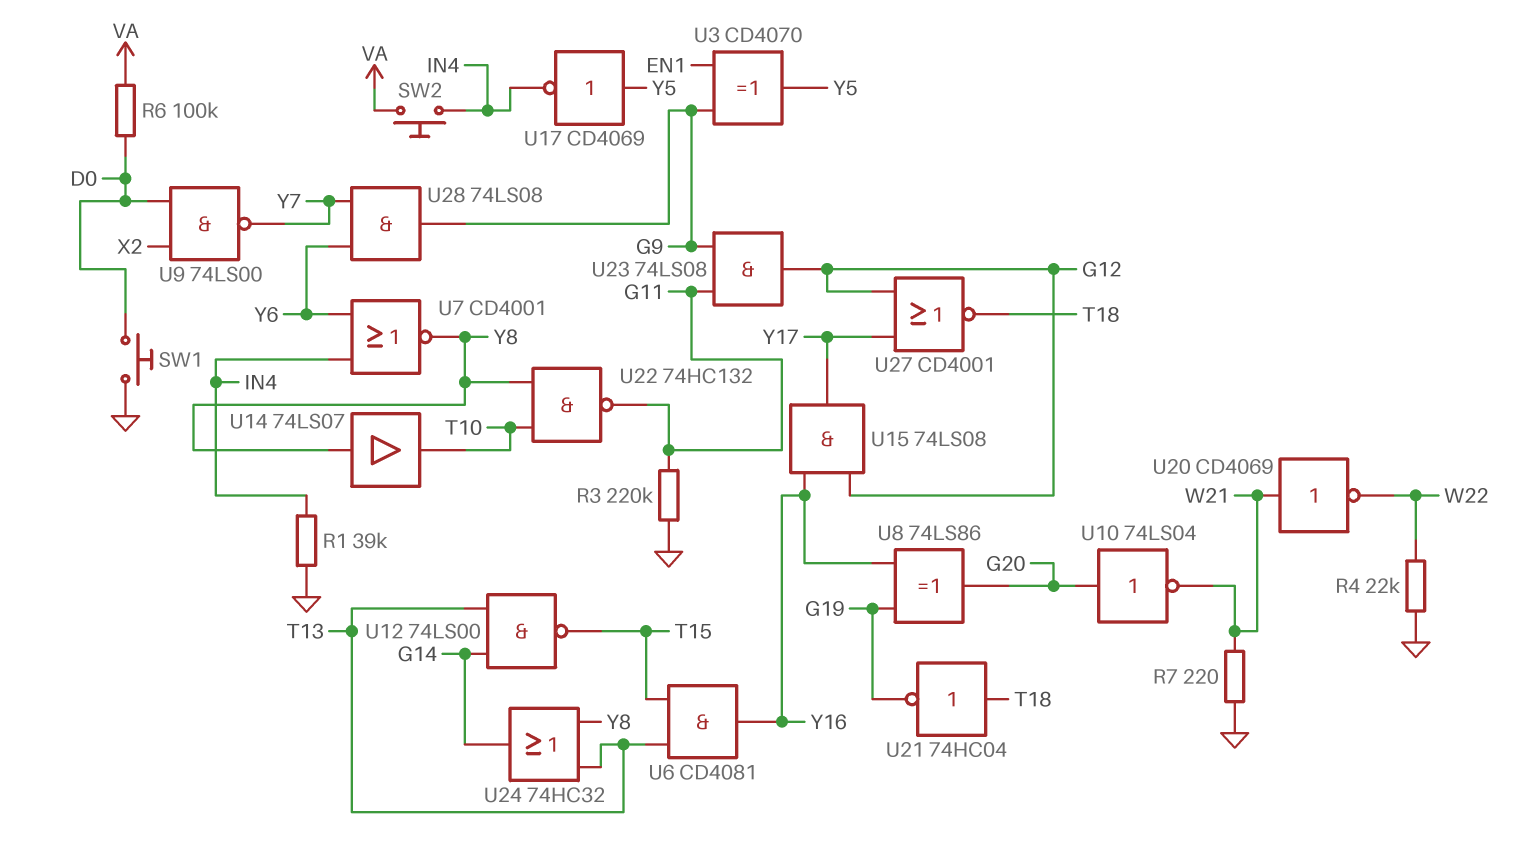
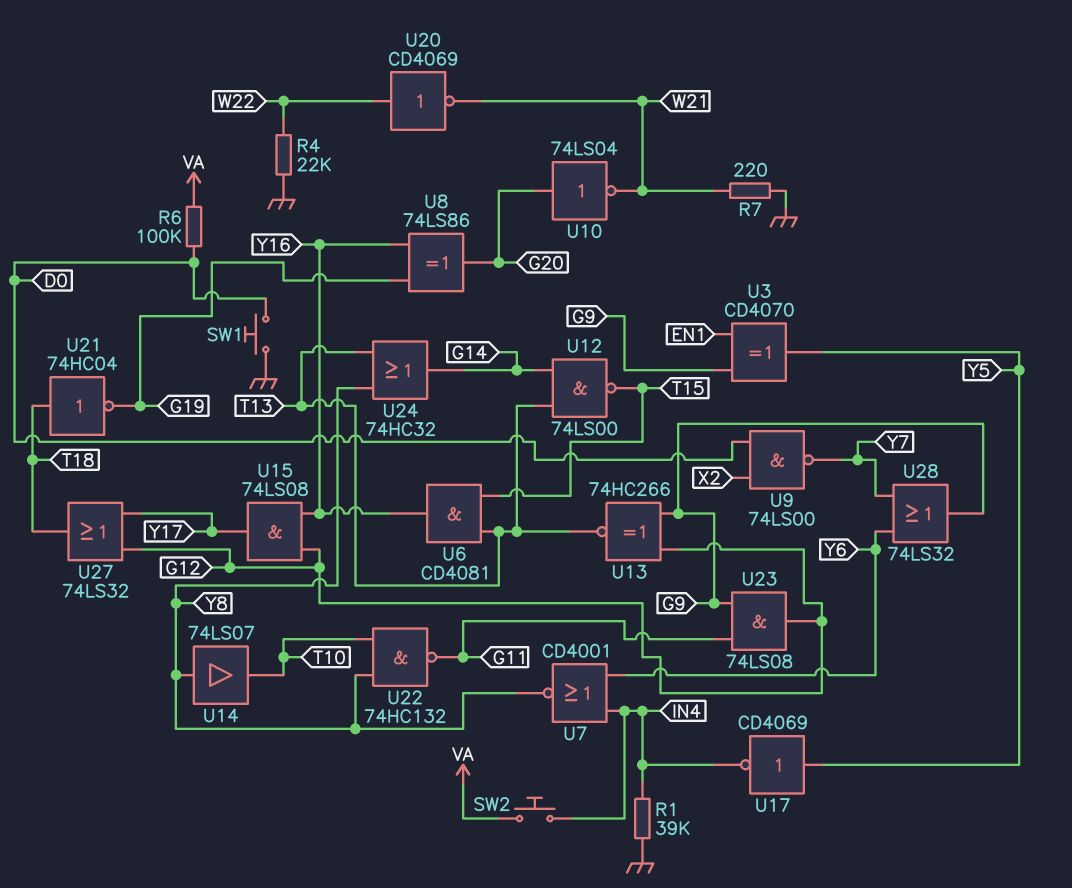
R3: 220k (G11, GND) -> none
U13: none -> XNOR 74HC266 (in G9, in G12, out T13)
U20: NOT CD4069 (in W21, out W22) -> NOT CD4069 (in W22, out W21)
U27: NOR CD4001 (in G12, in Y17, out T18) -> OR 74LS32 (in G12, in Y17, out T18)
U28: AND 74LS08 (in Y6, in Y7, out G9) -> OR 74LS32 (in Y6, in Y7, out G9)

